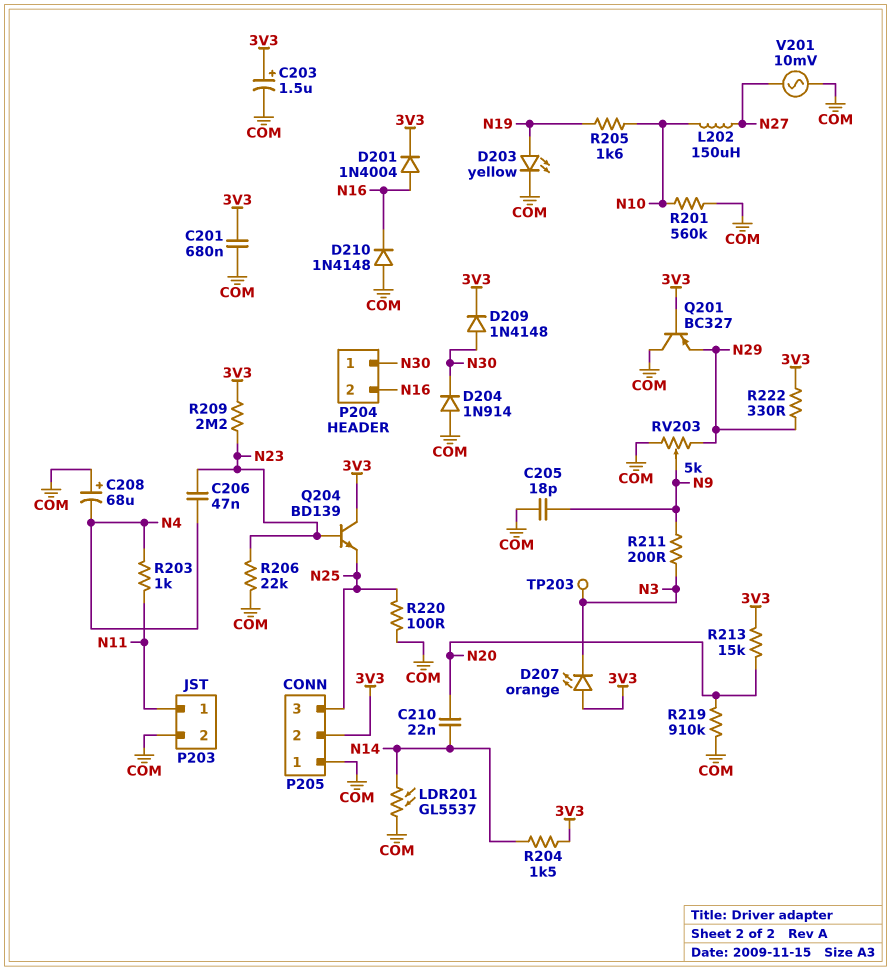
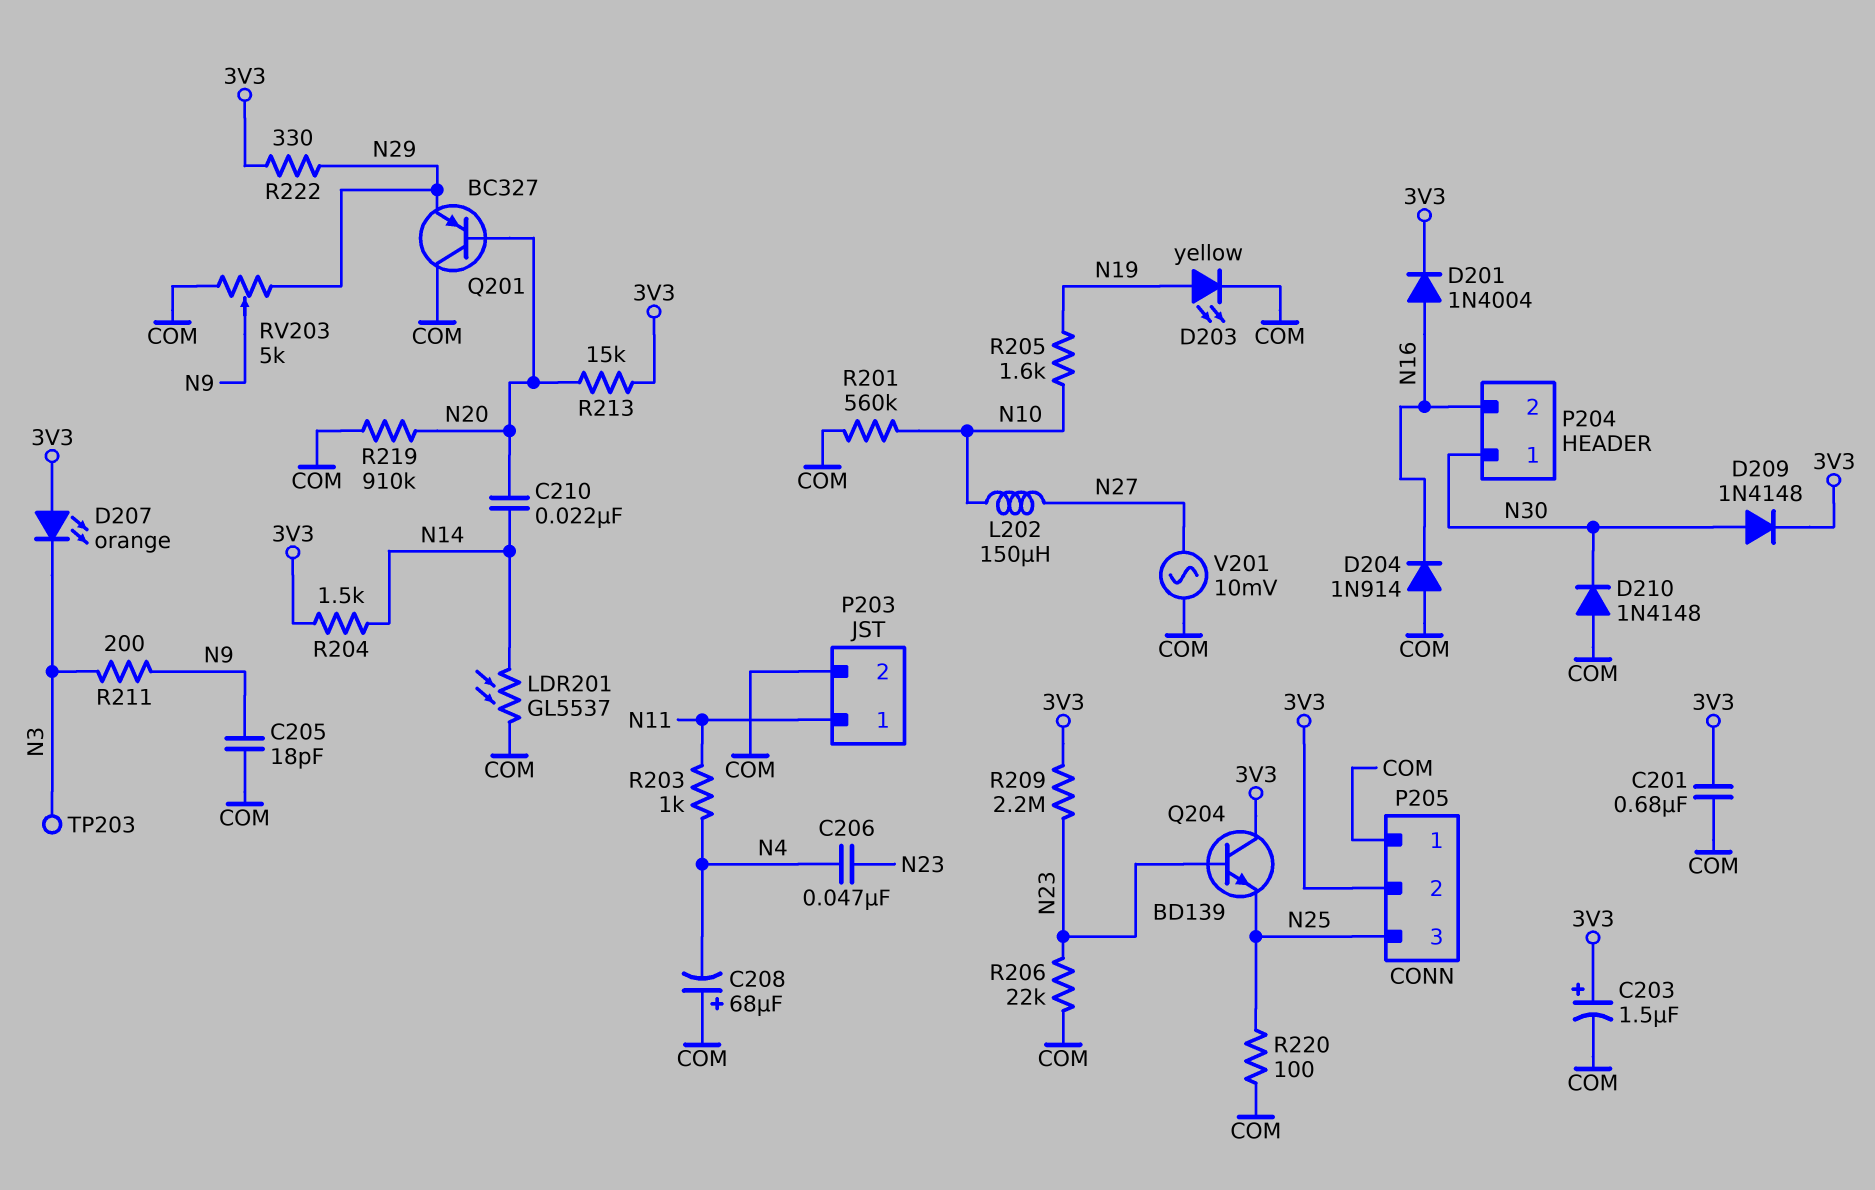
D204: diode 1N914 (A COM, K N30) -> diode 1N914 (A COM, K N16)
D210: diode 1N4148 (A COM, K N16) -> diode 1N4148 (A COM, K N30)
Q201: PNP BC327 (B 3V3, C COM, E N29) -> PNP BC327 (B N20, C COM, E N29)

